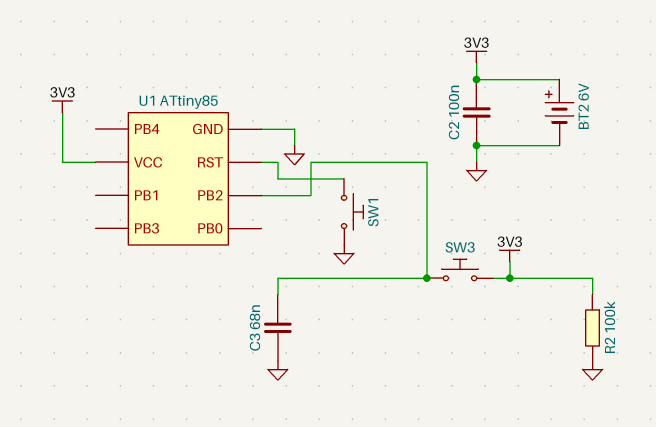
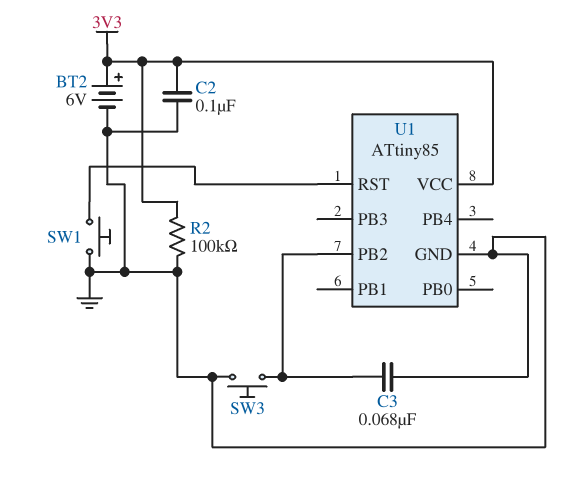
SW3: button (3V3, U1/PB2) -> button (GND, U1/PB2)

